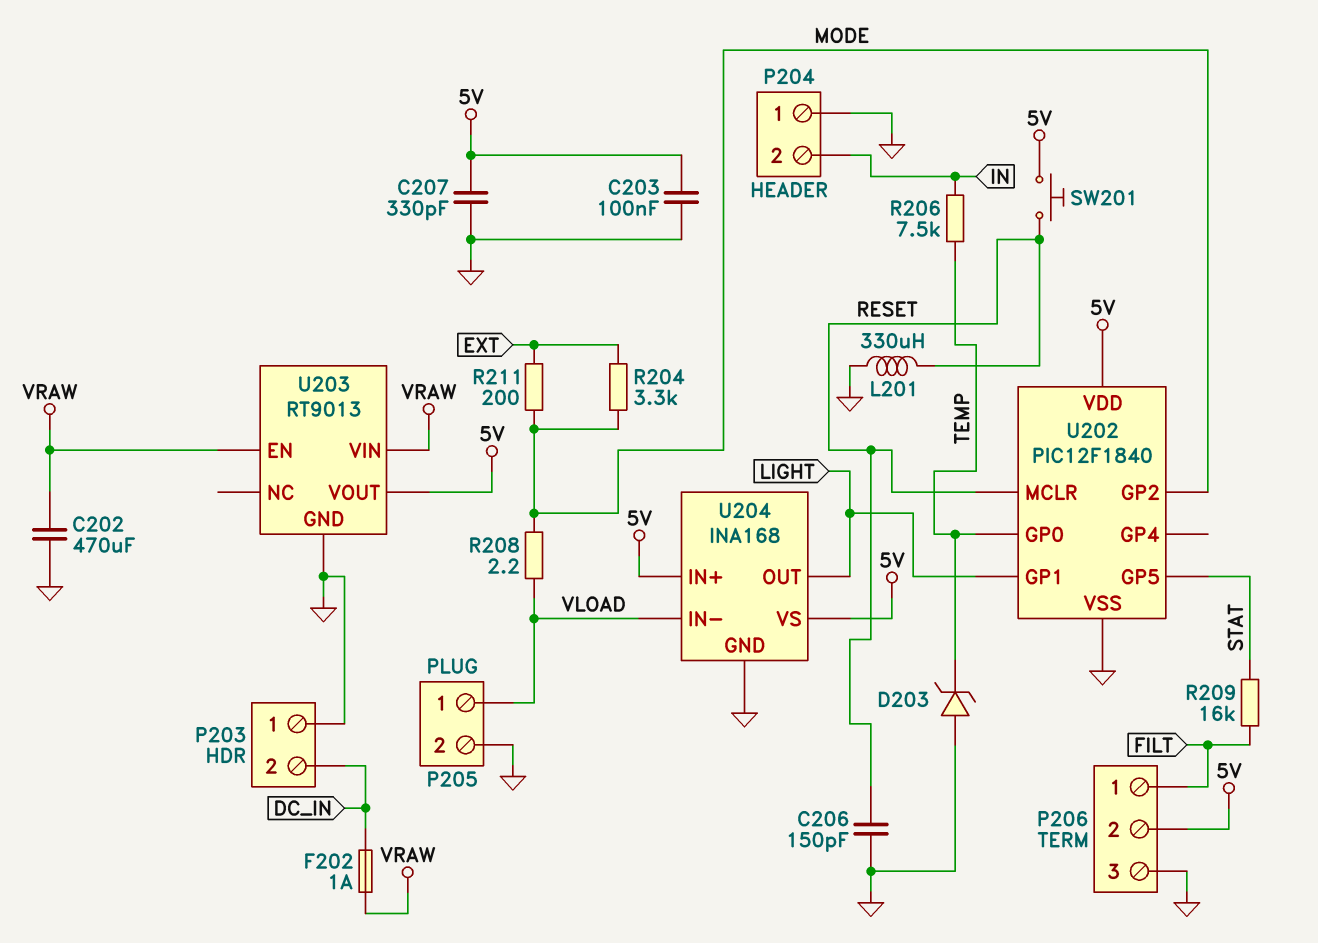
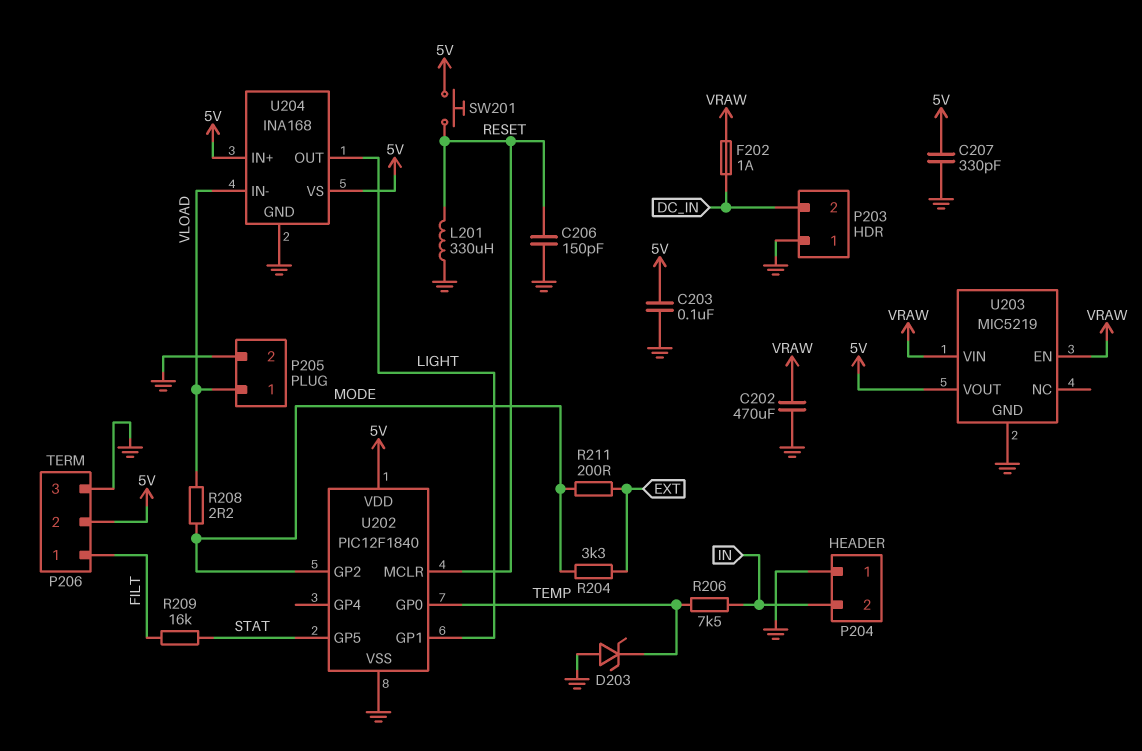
U203: RT9013 -> MIC5219

